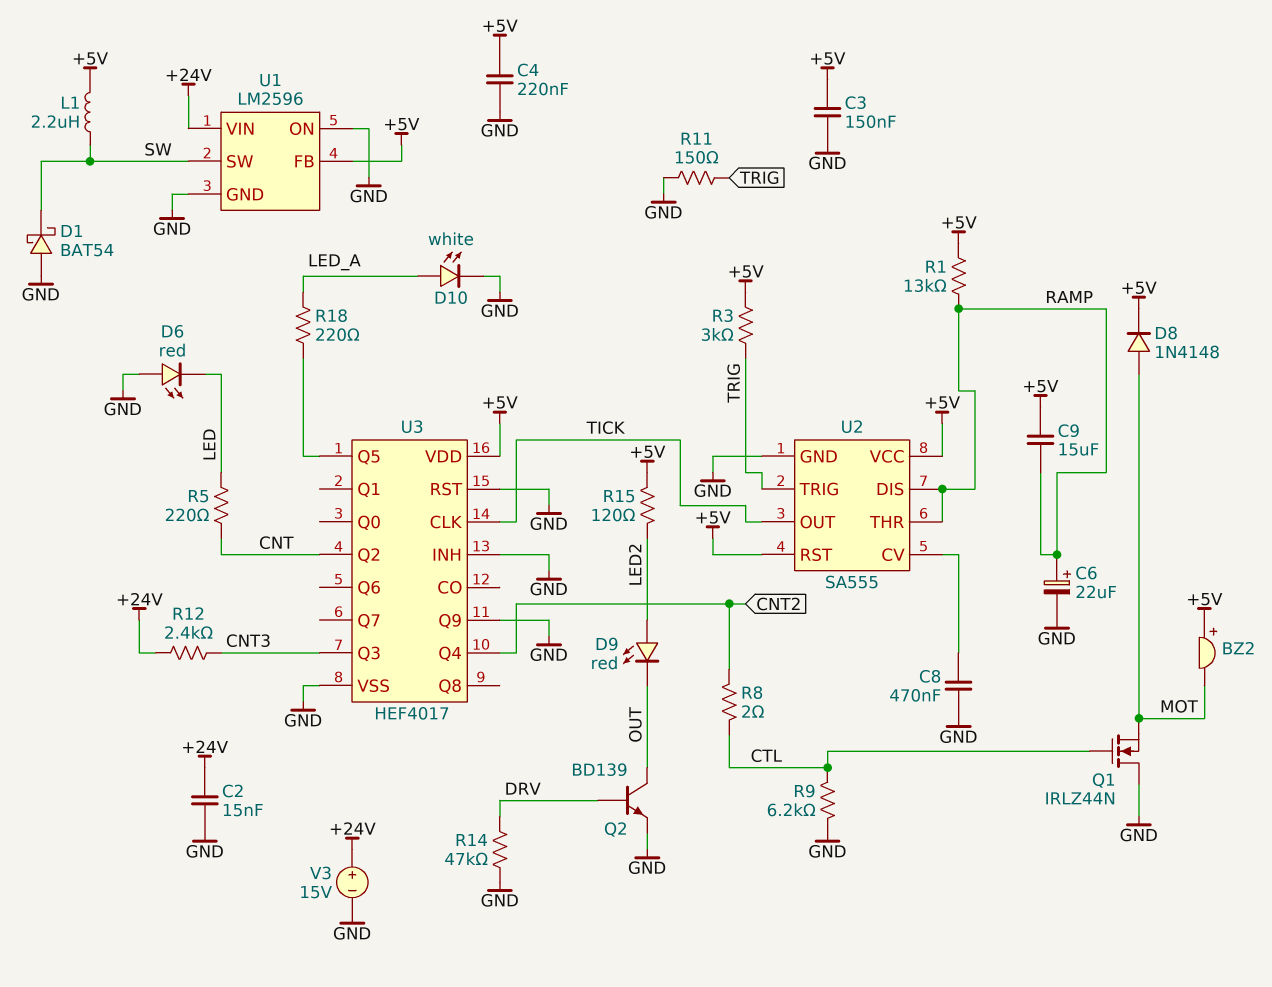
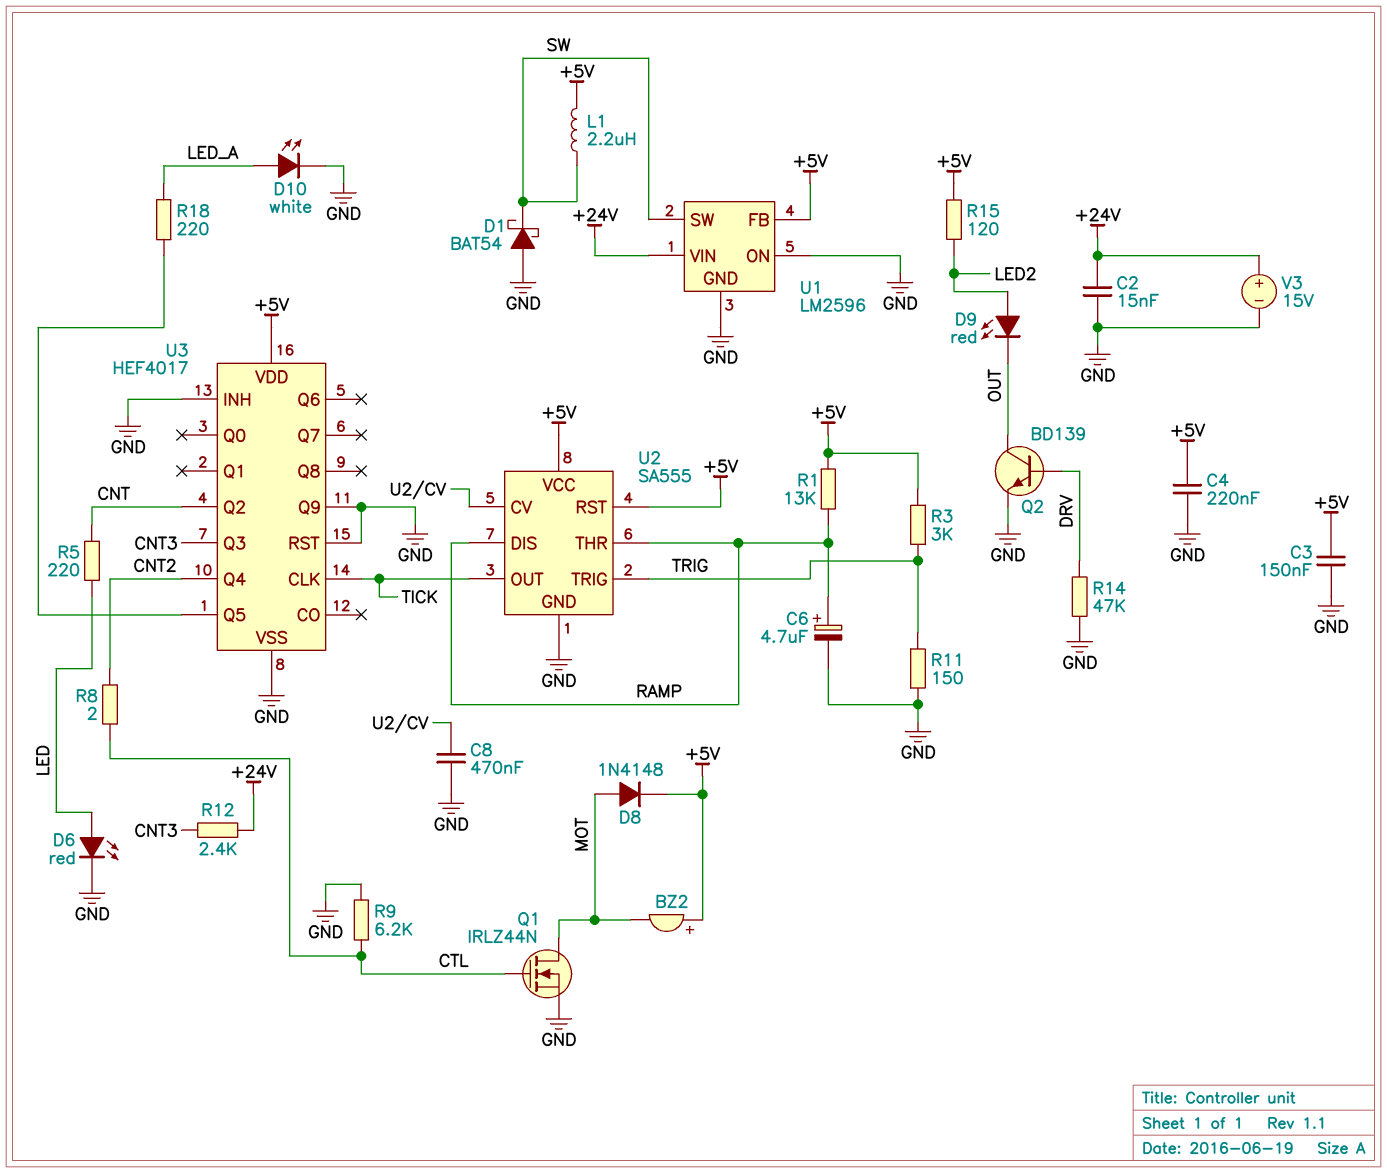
C6: 22uF (plus RAMP, minus GND) -> 4.7uF (plus RAMP, minus GND)
C9: 15uF (+5V, RAMP) -> none
D6: LED red (A GND, K LED) -> LED red (A LED, K GND)
Q1: NMOS IRLZ44N (G CTL, D GND, S MOT) -> NMOS IRLZ44N (G CTL, D MOT, S GND)

